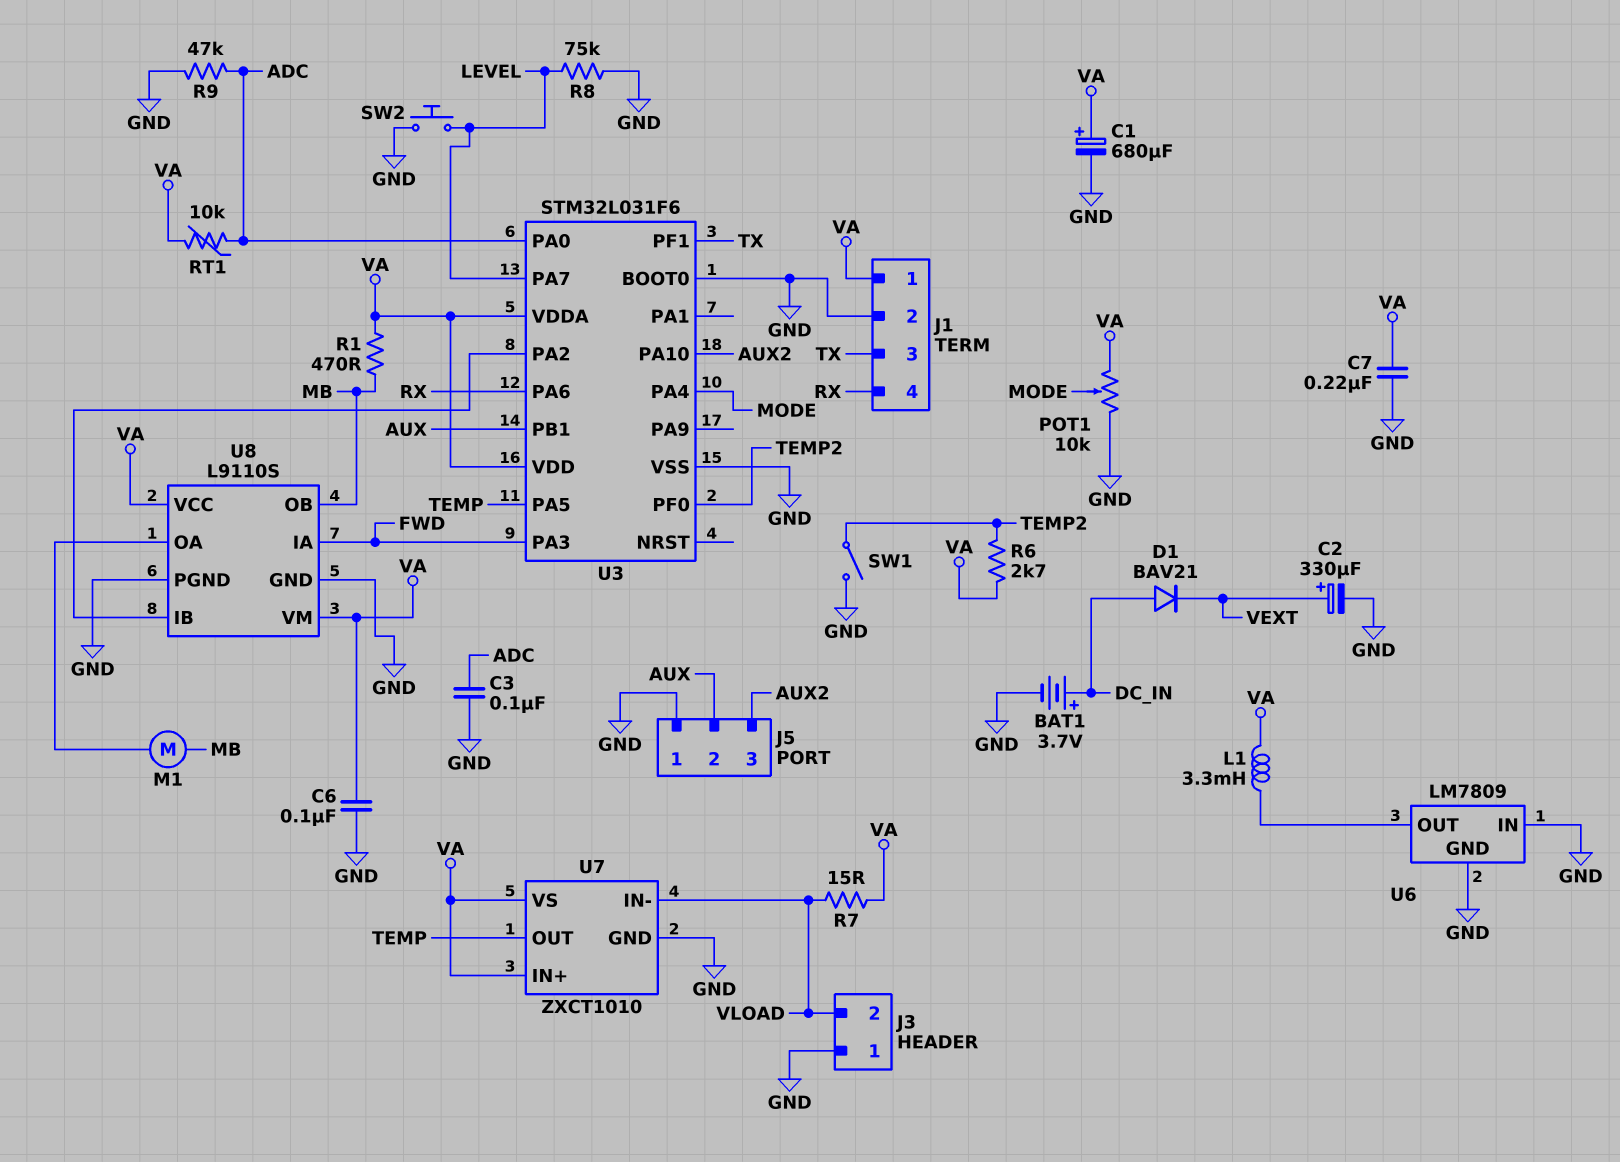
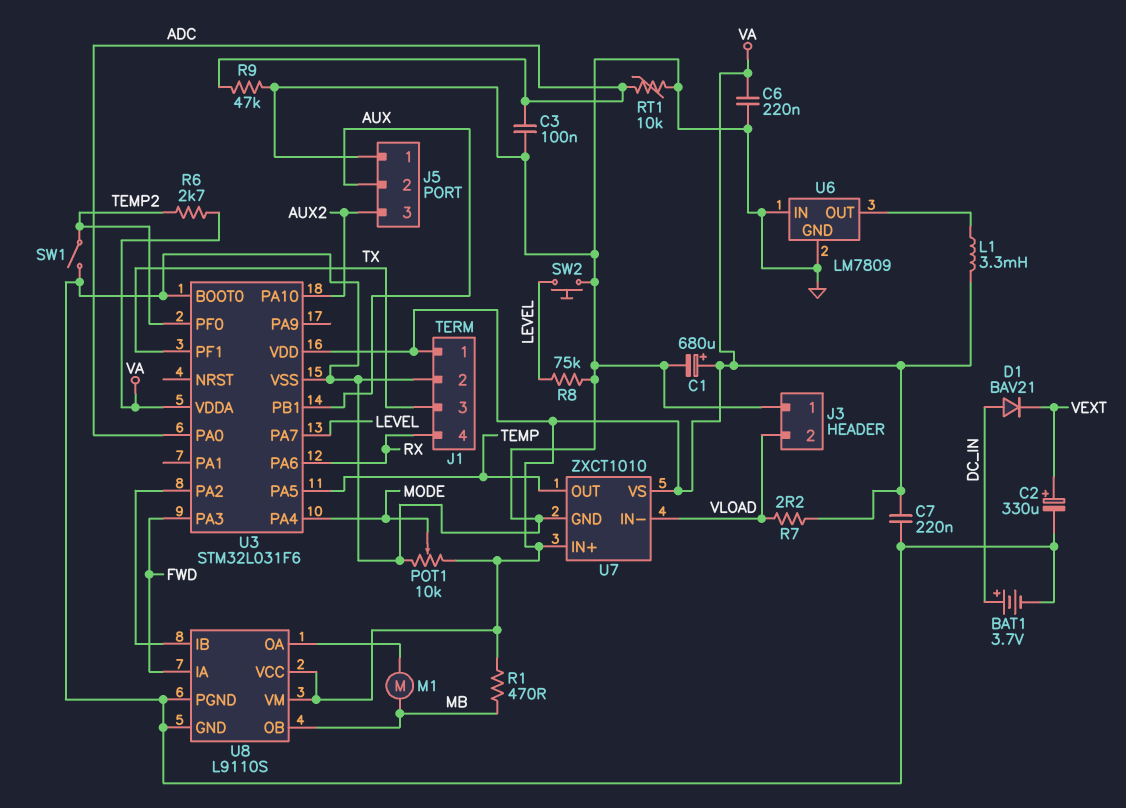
C6: 100nF (GND, VA) -> 220nF (GND, VA)
R7: 15 (VA, VLOAD) -> 2.2 (VA, VLOAD)
RT1: 10k (ADC, VA) -> 10k (ADC, GND)

